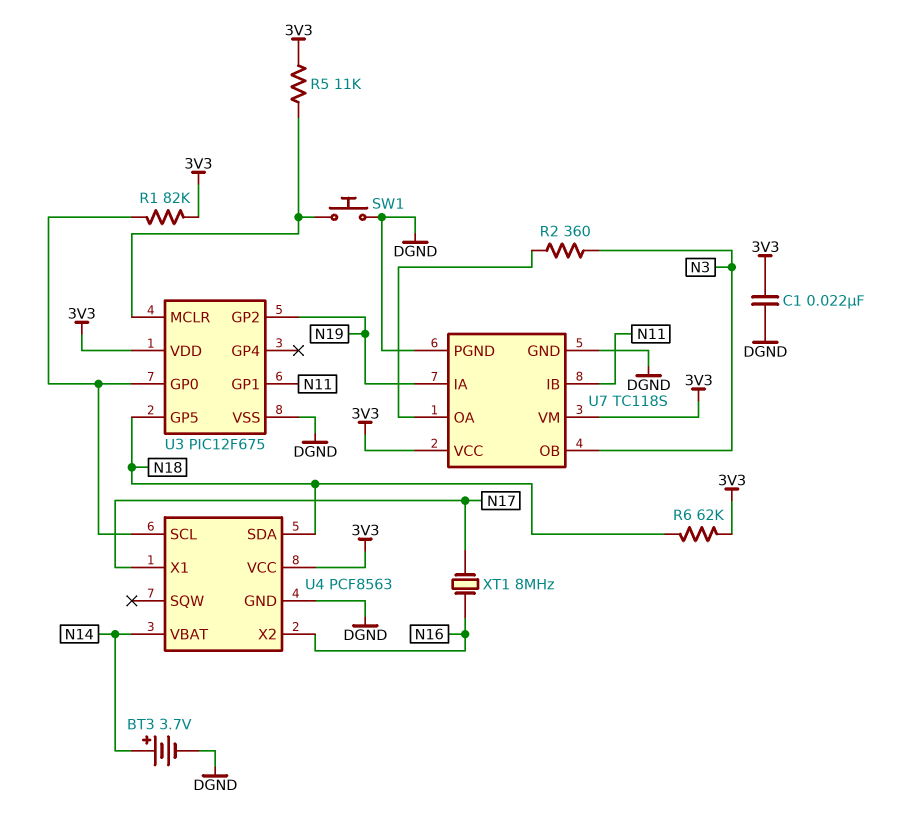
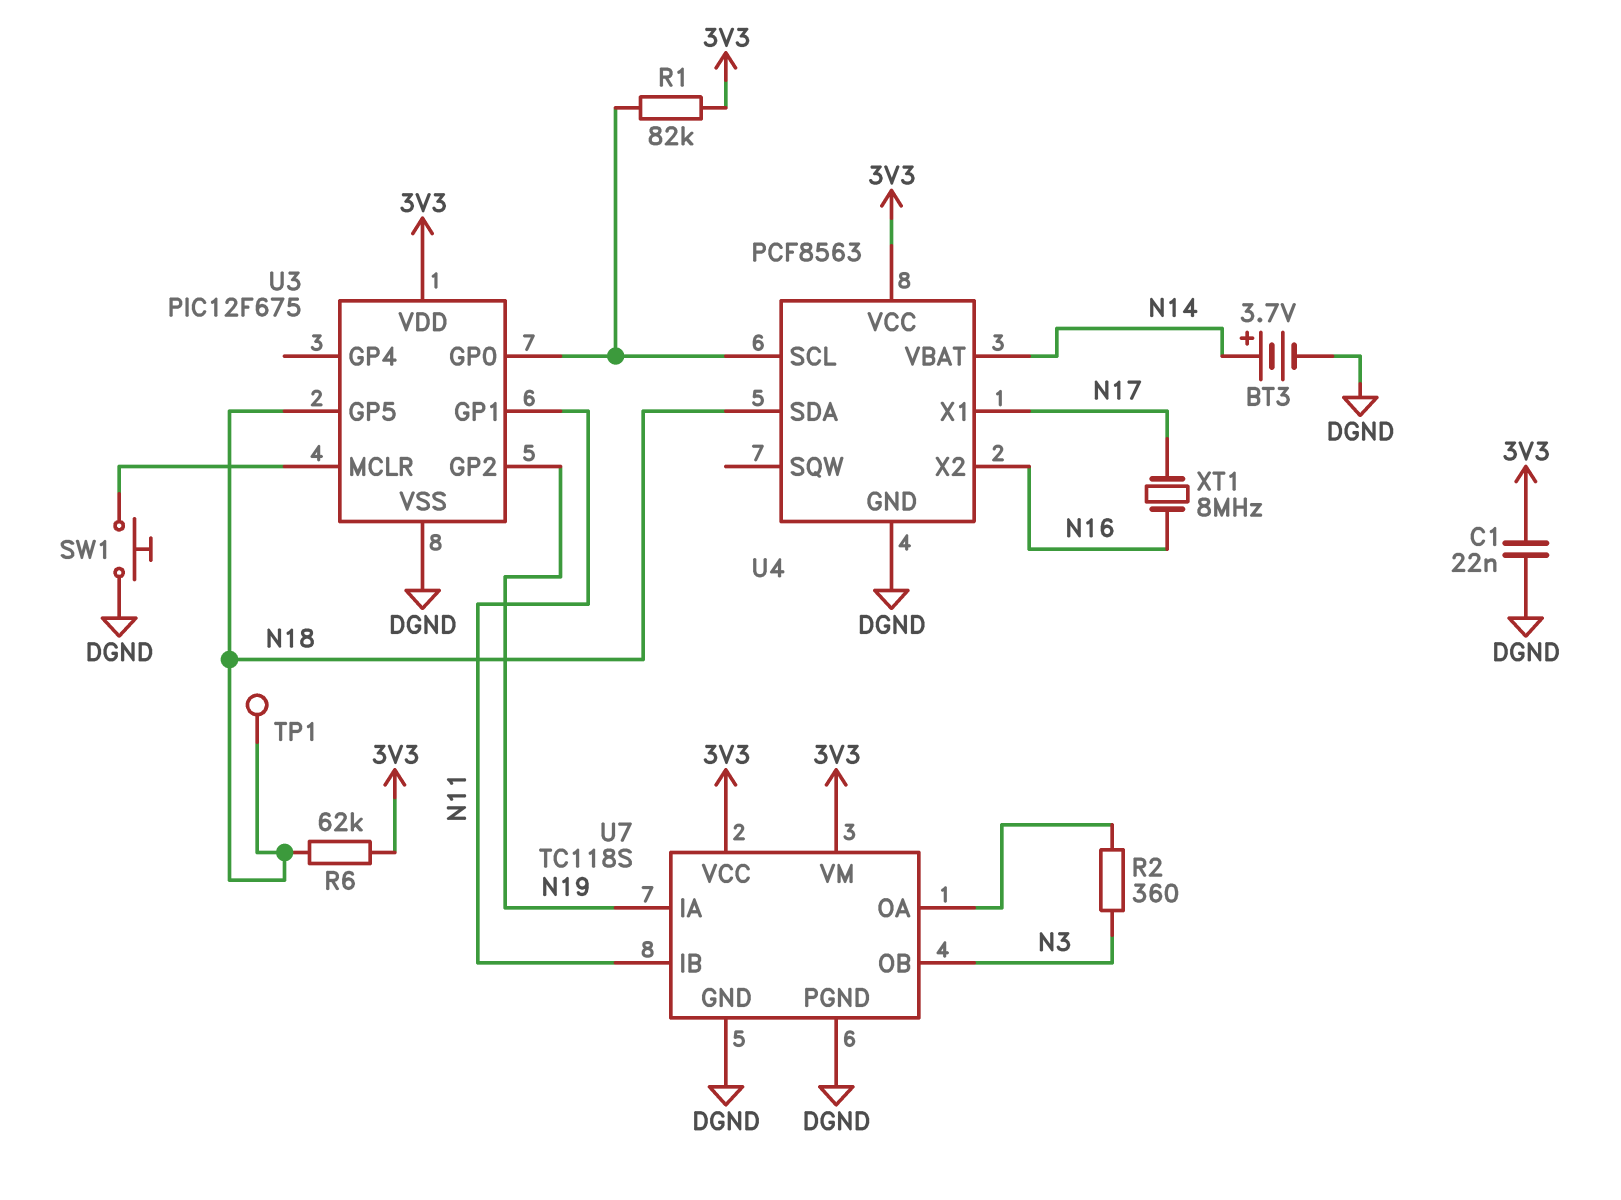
R5: 11k (3V3, U3/MCLR) -> none
TP1: none -> test point (N18)

